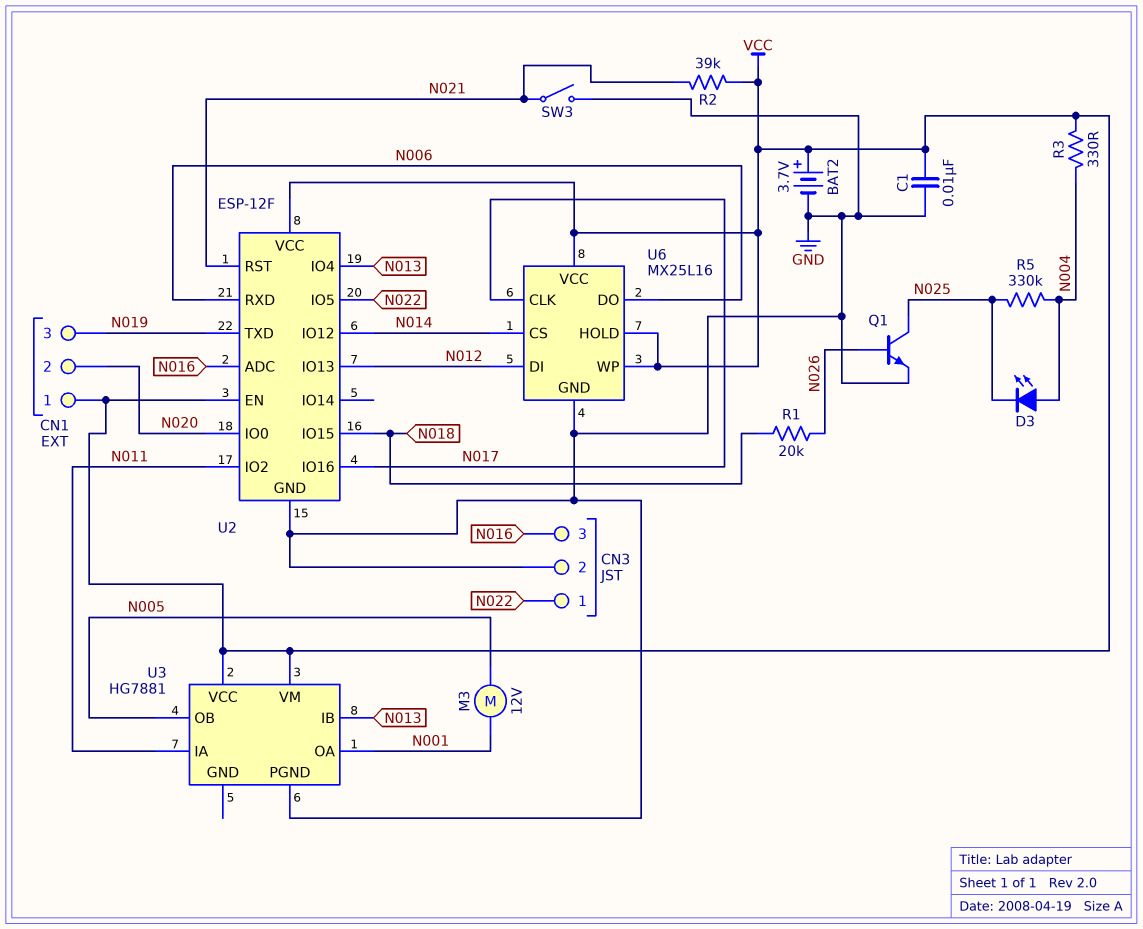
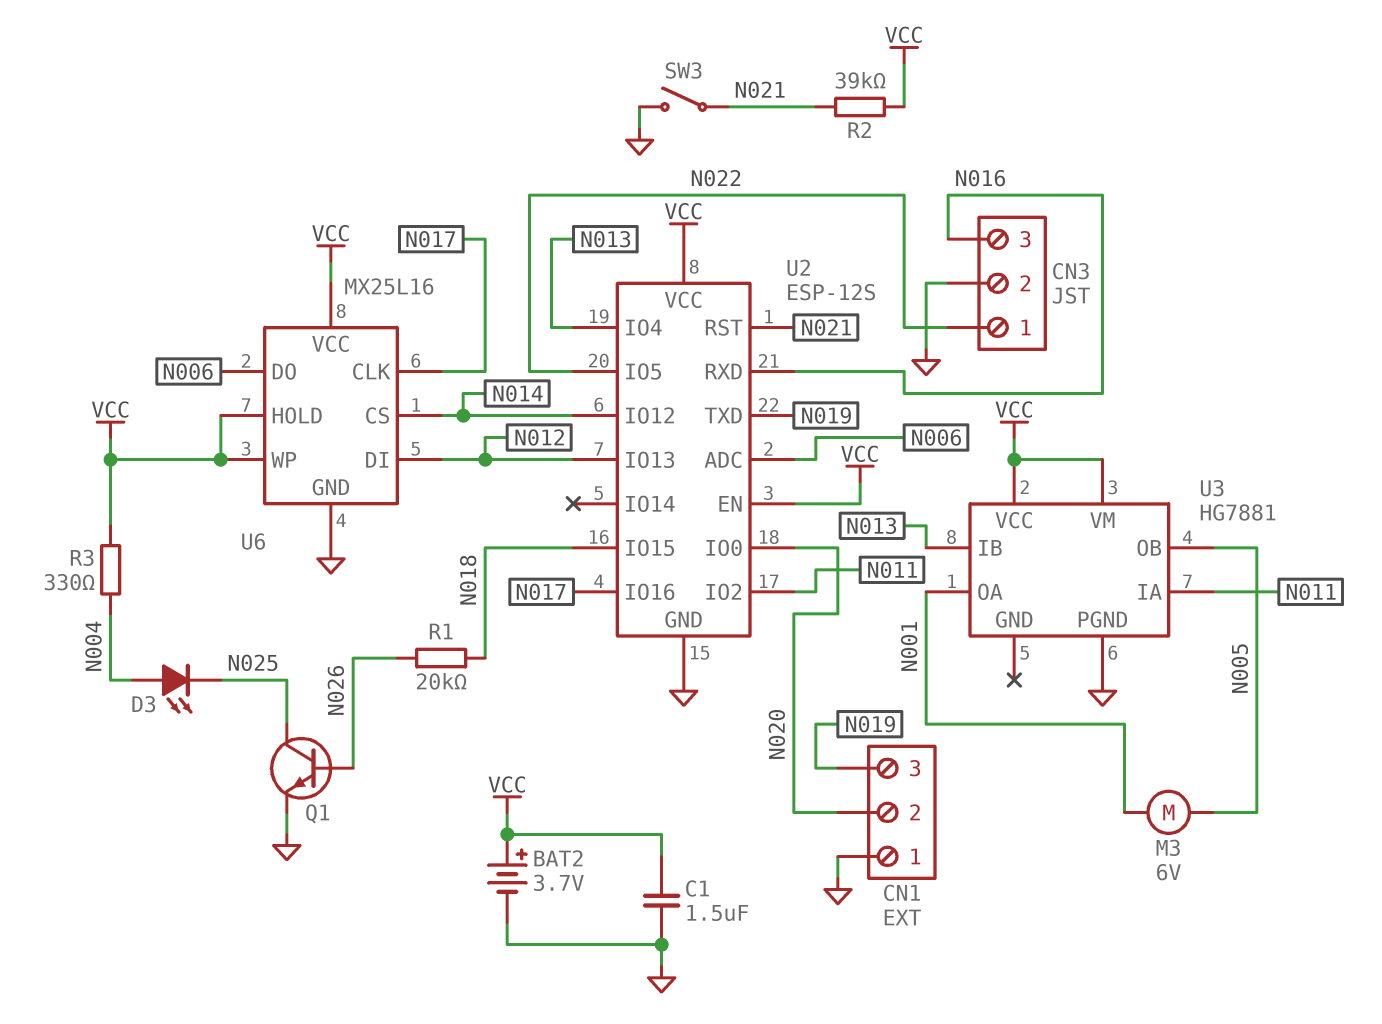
C1: 10nF (GND, VCC) -> 1.5uF (GND, VCC)
CN1 pin 1: VCC -> GND
M3: motor 12V (N001, N005) -> motor 6V (N001, N005)
R5: 330k (N004, N025) -> none
U2: ESP-12F -> ESP-12S
U2 pin ADC: N016 -> N006
U2 pin RXD: N006 -> N016

